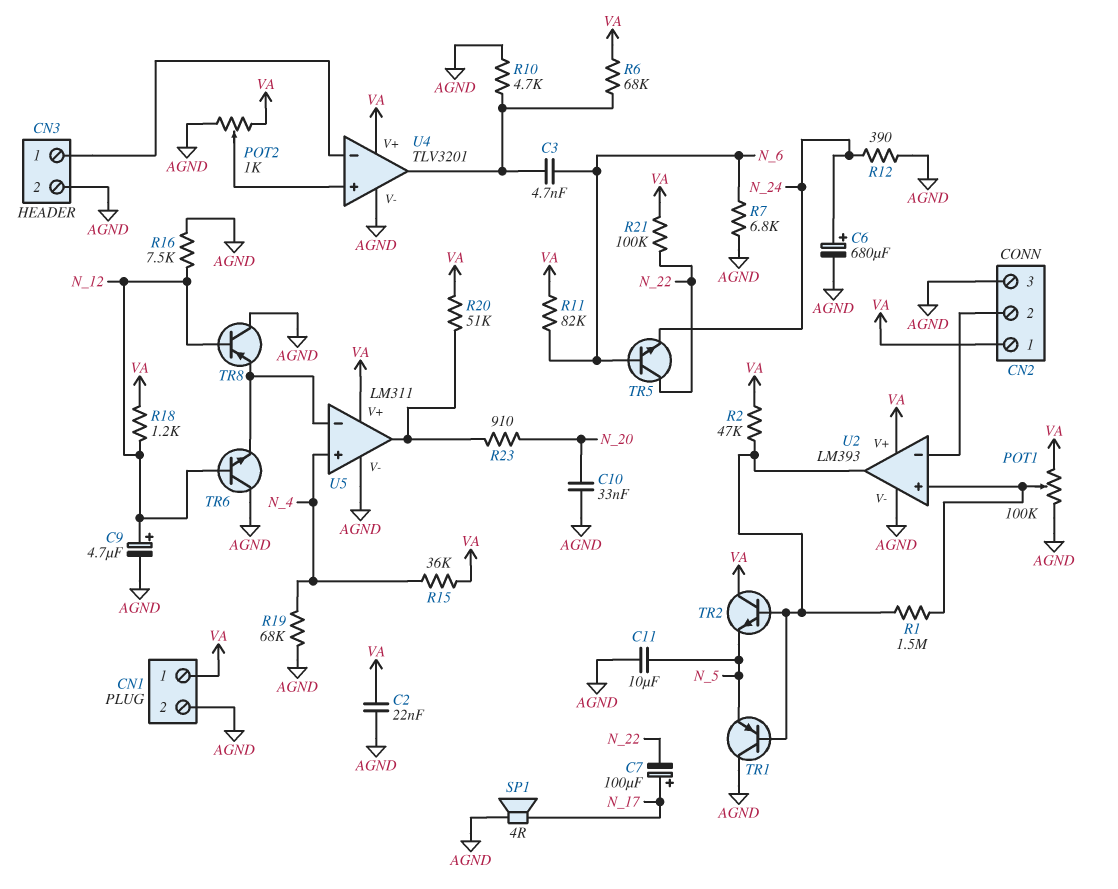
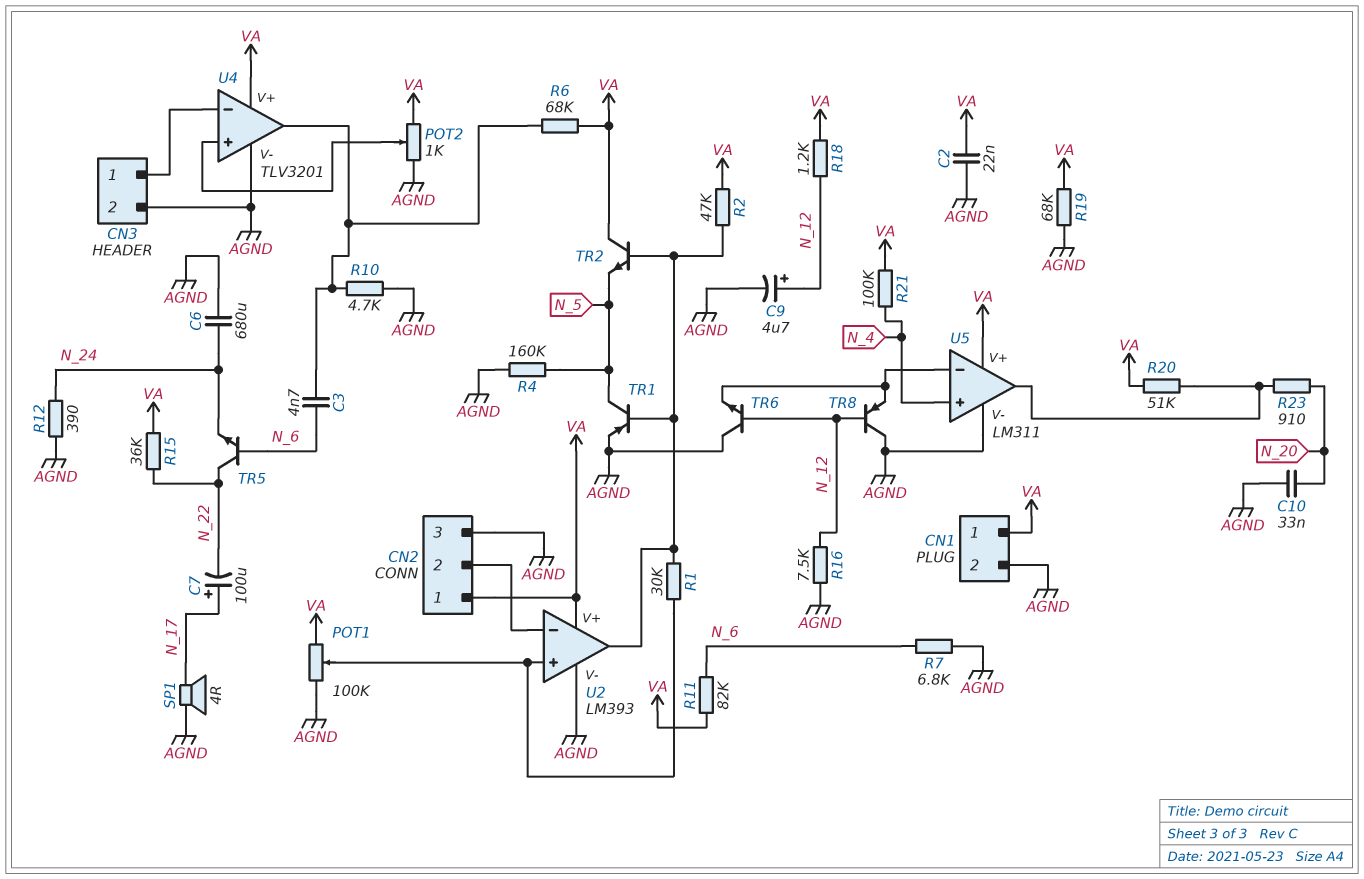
C6: 680uF (plus N_24, minus AGND) -> 680uF (AGND, N_24)
C11: 10uF (AGND, N_5) -> none
R1: 1.5M (U2/in+, U2/out) -> 30k (U2/in+, U2/out)
R4: none -> 160k (AGND, N_5)
R15: 36k (N_4, VA) -> 36k (N_22, VA)
R19: 68k (AGND, N_4) -> 68k (AGND, VA)
R21: 100k (N_22, VA) -> 100k (N_4, VA)
TR1: PNP (B U2/out, C AGND, E N_5) -> PNP (B U2/out, C N_5, E AGND)

